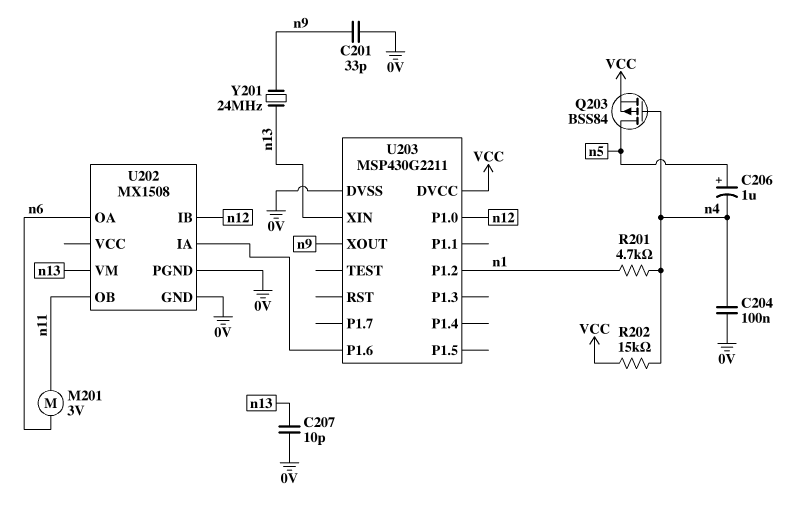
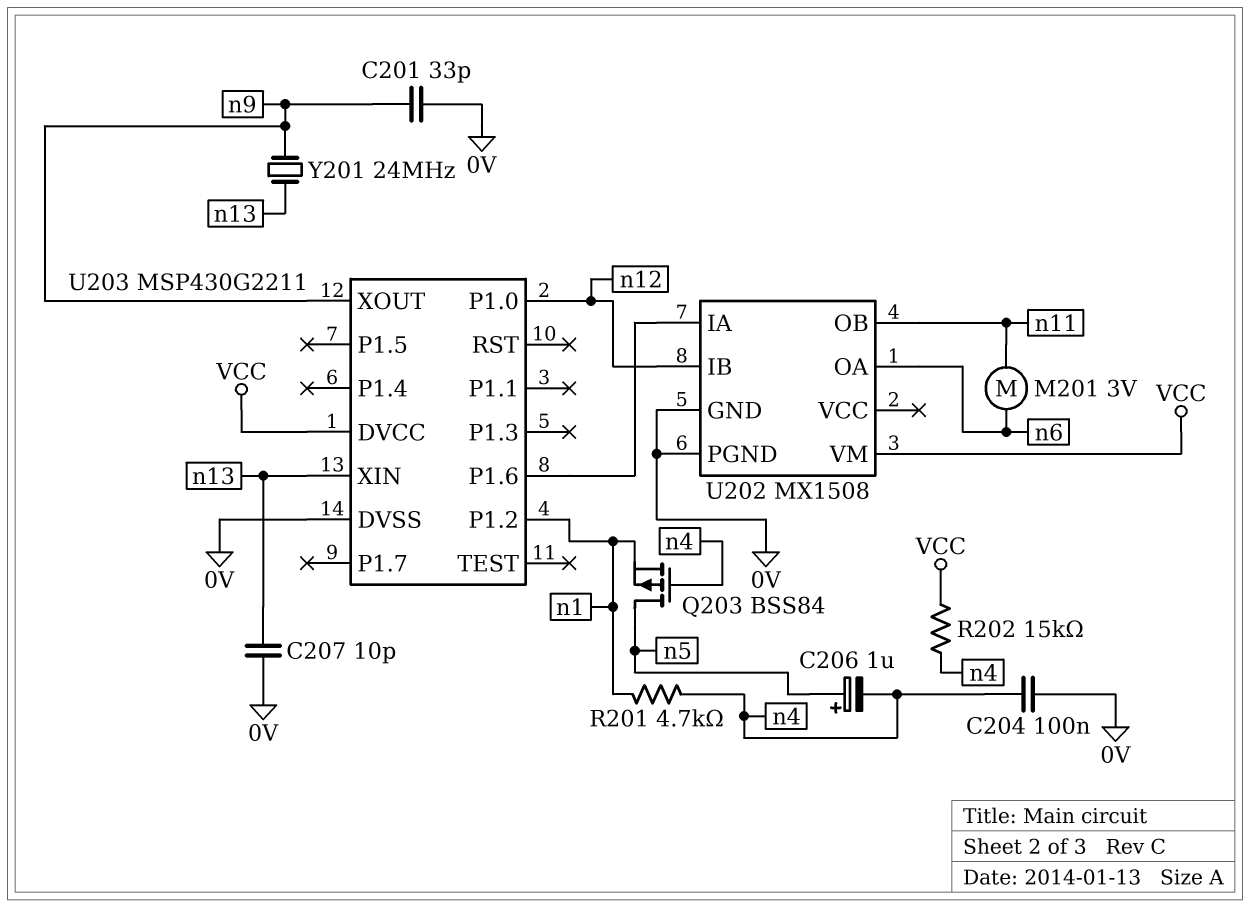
Q203: PMOS BSS84 (G n4, D n5, S VCC) -> PMOS BSS84 (G n4, D n5, S n1)
U202 pin VM: n13 -> VCC

